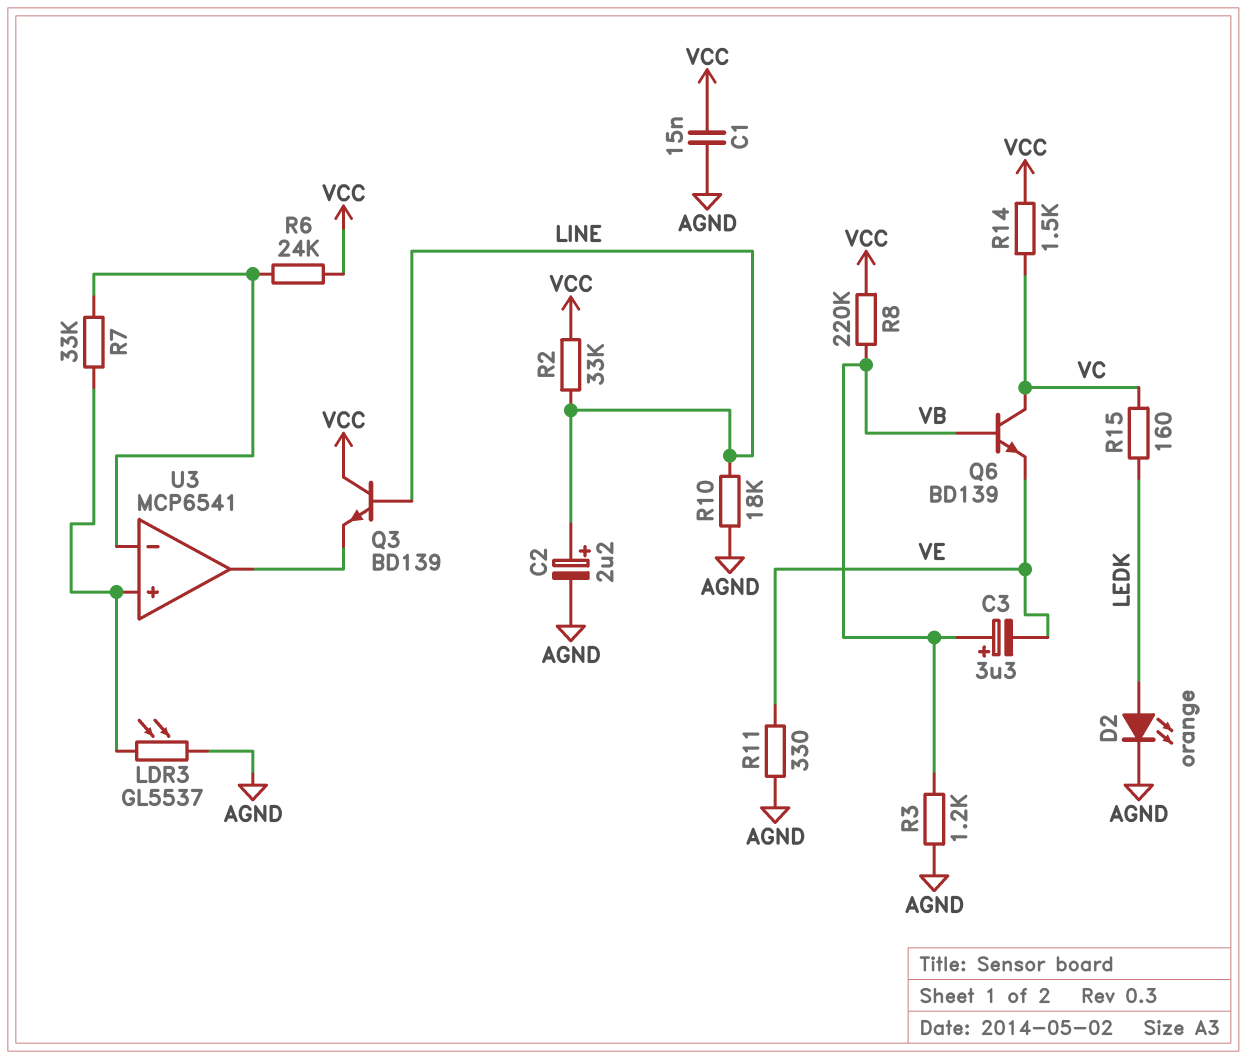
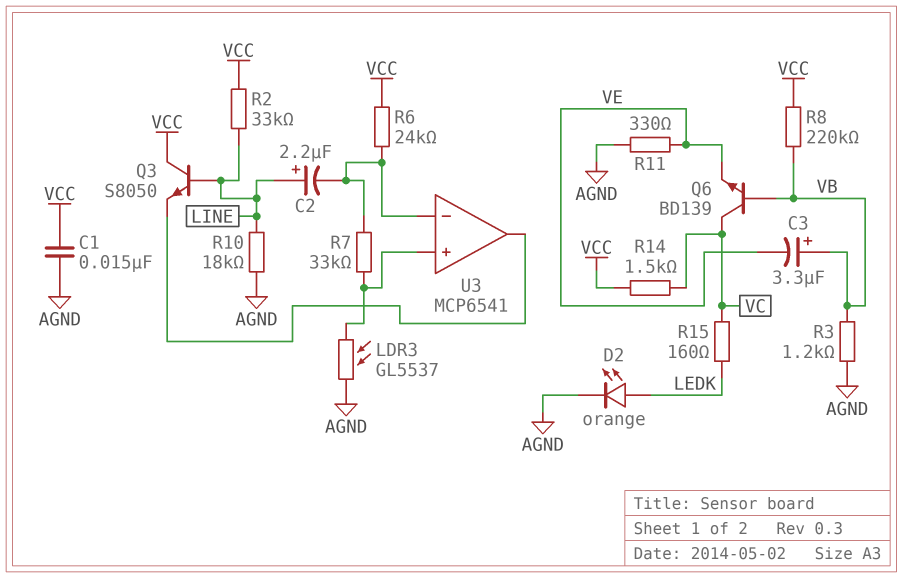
C2: 2.2uF (plus LINE, minus AGND) -> 2.2uF (plus LINE, minus U3/in-)
Q3: NPN BD139 (B LINE, C VCC, E U3/out) -> NPN S8050 (B LINE, C VCC, E U3/out)

